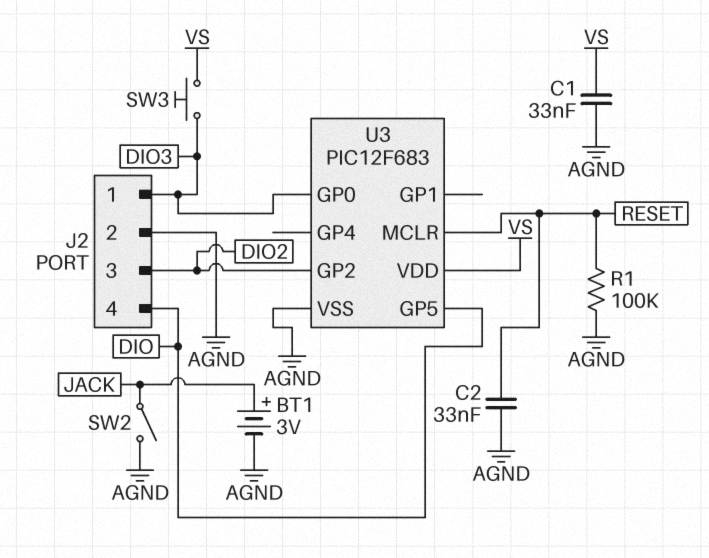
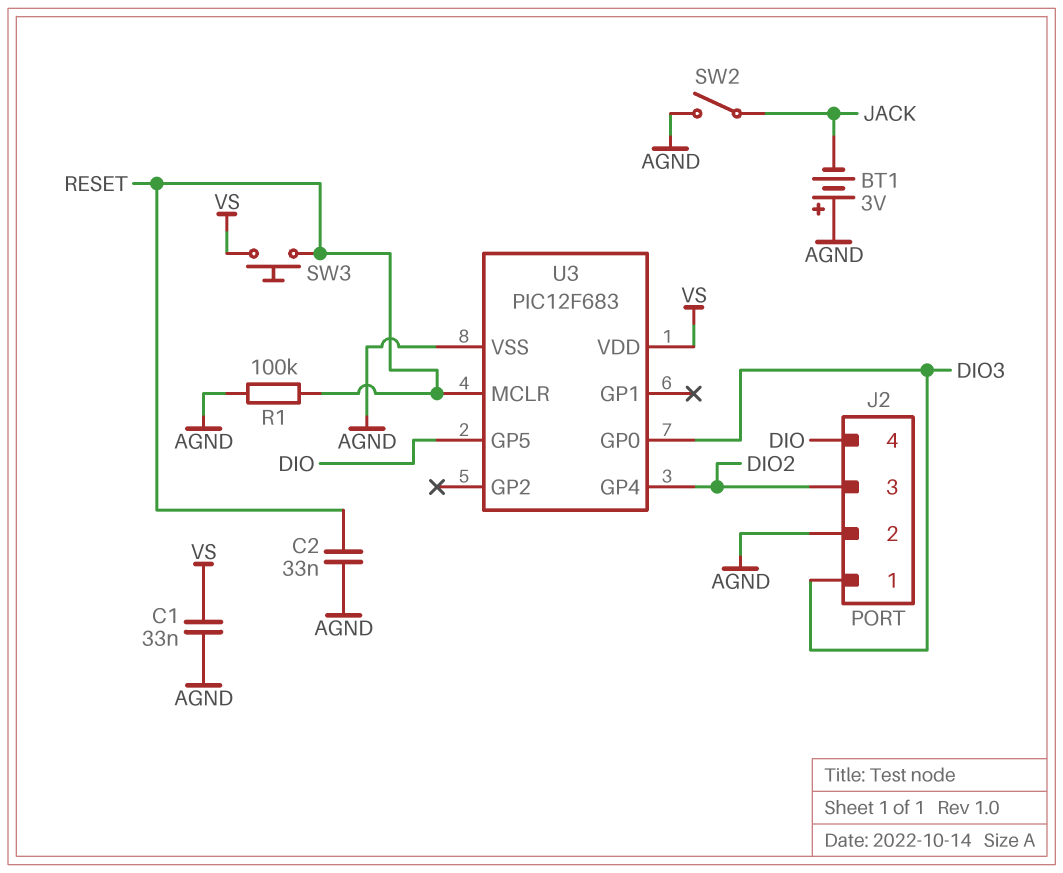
BT1: 3V (plus JACK, minus AGND) -> 3V (plus AGND, minus JACK)
SW3: button (DIO3, VS) -> button (RESET, VS)
U3 pin GP2: DIO2 -> none
U3 pin GP4: none -> DIO2

